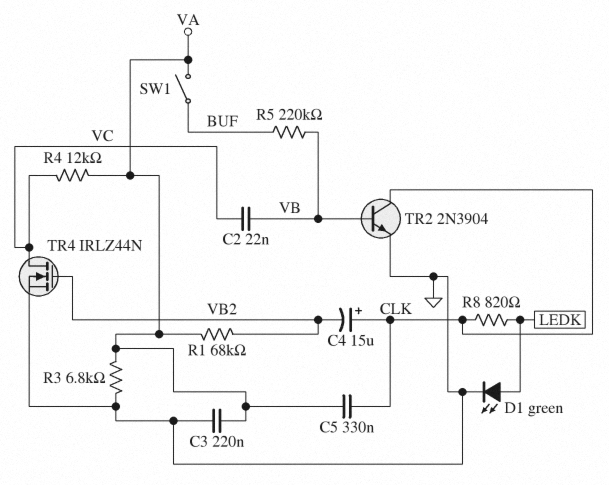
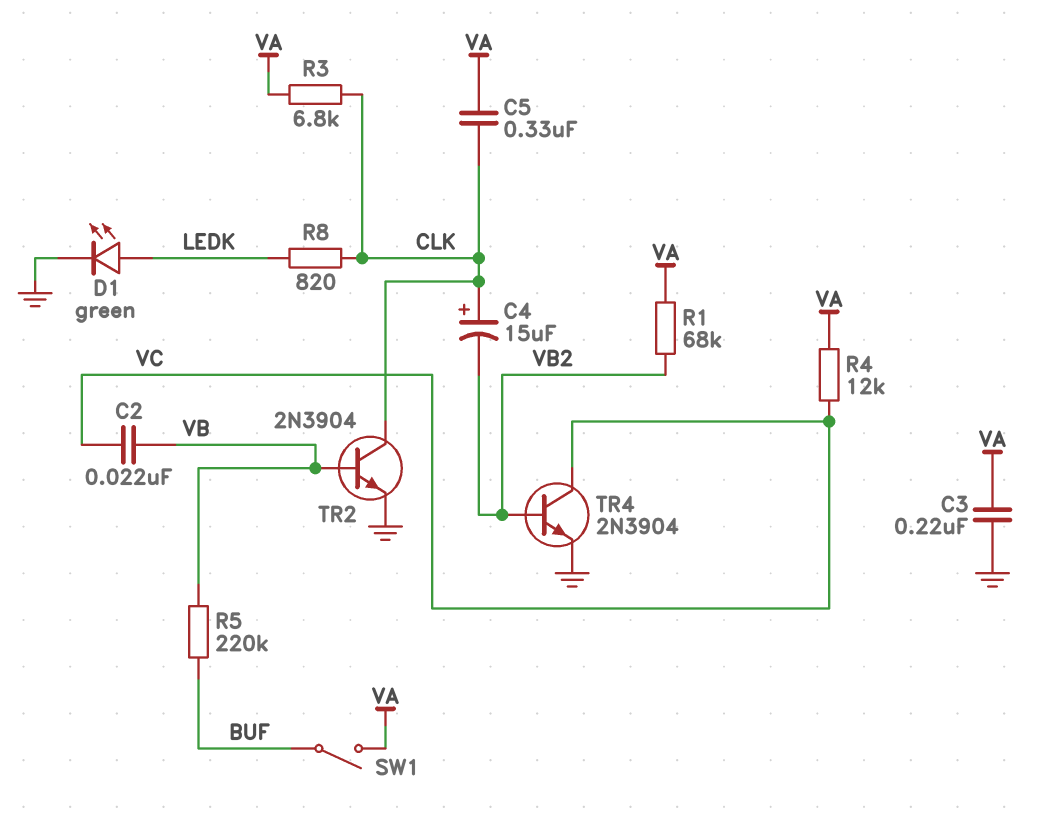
R3: 6.8k (GND, VA) -> 6.8k (CLK, VA)
TR4: NMOS IRLZ44N (G VB2, D VC, S GND) -> NPN 2N3904 (B VB2, C VC, E GND)

